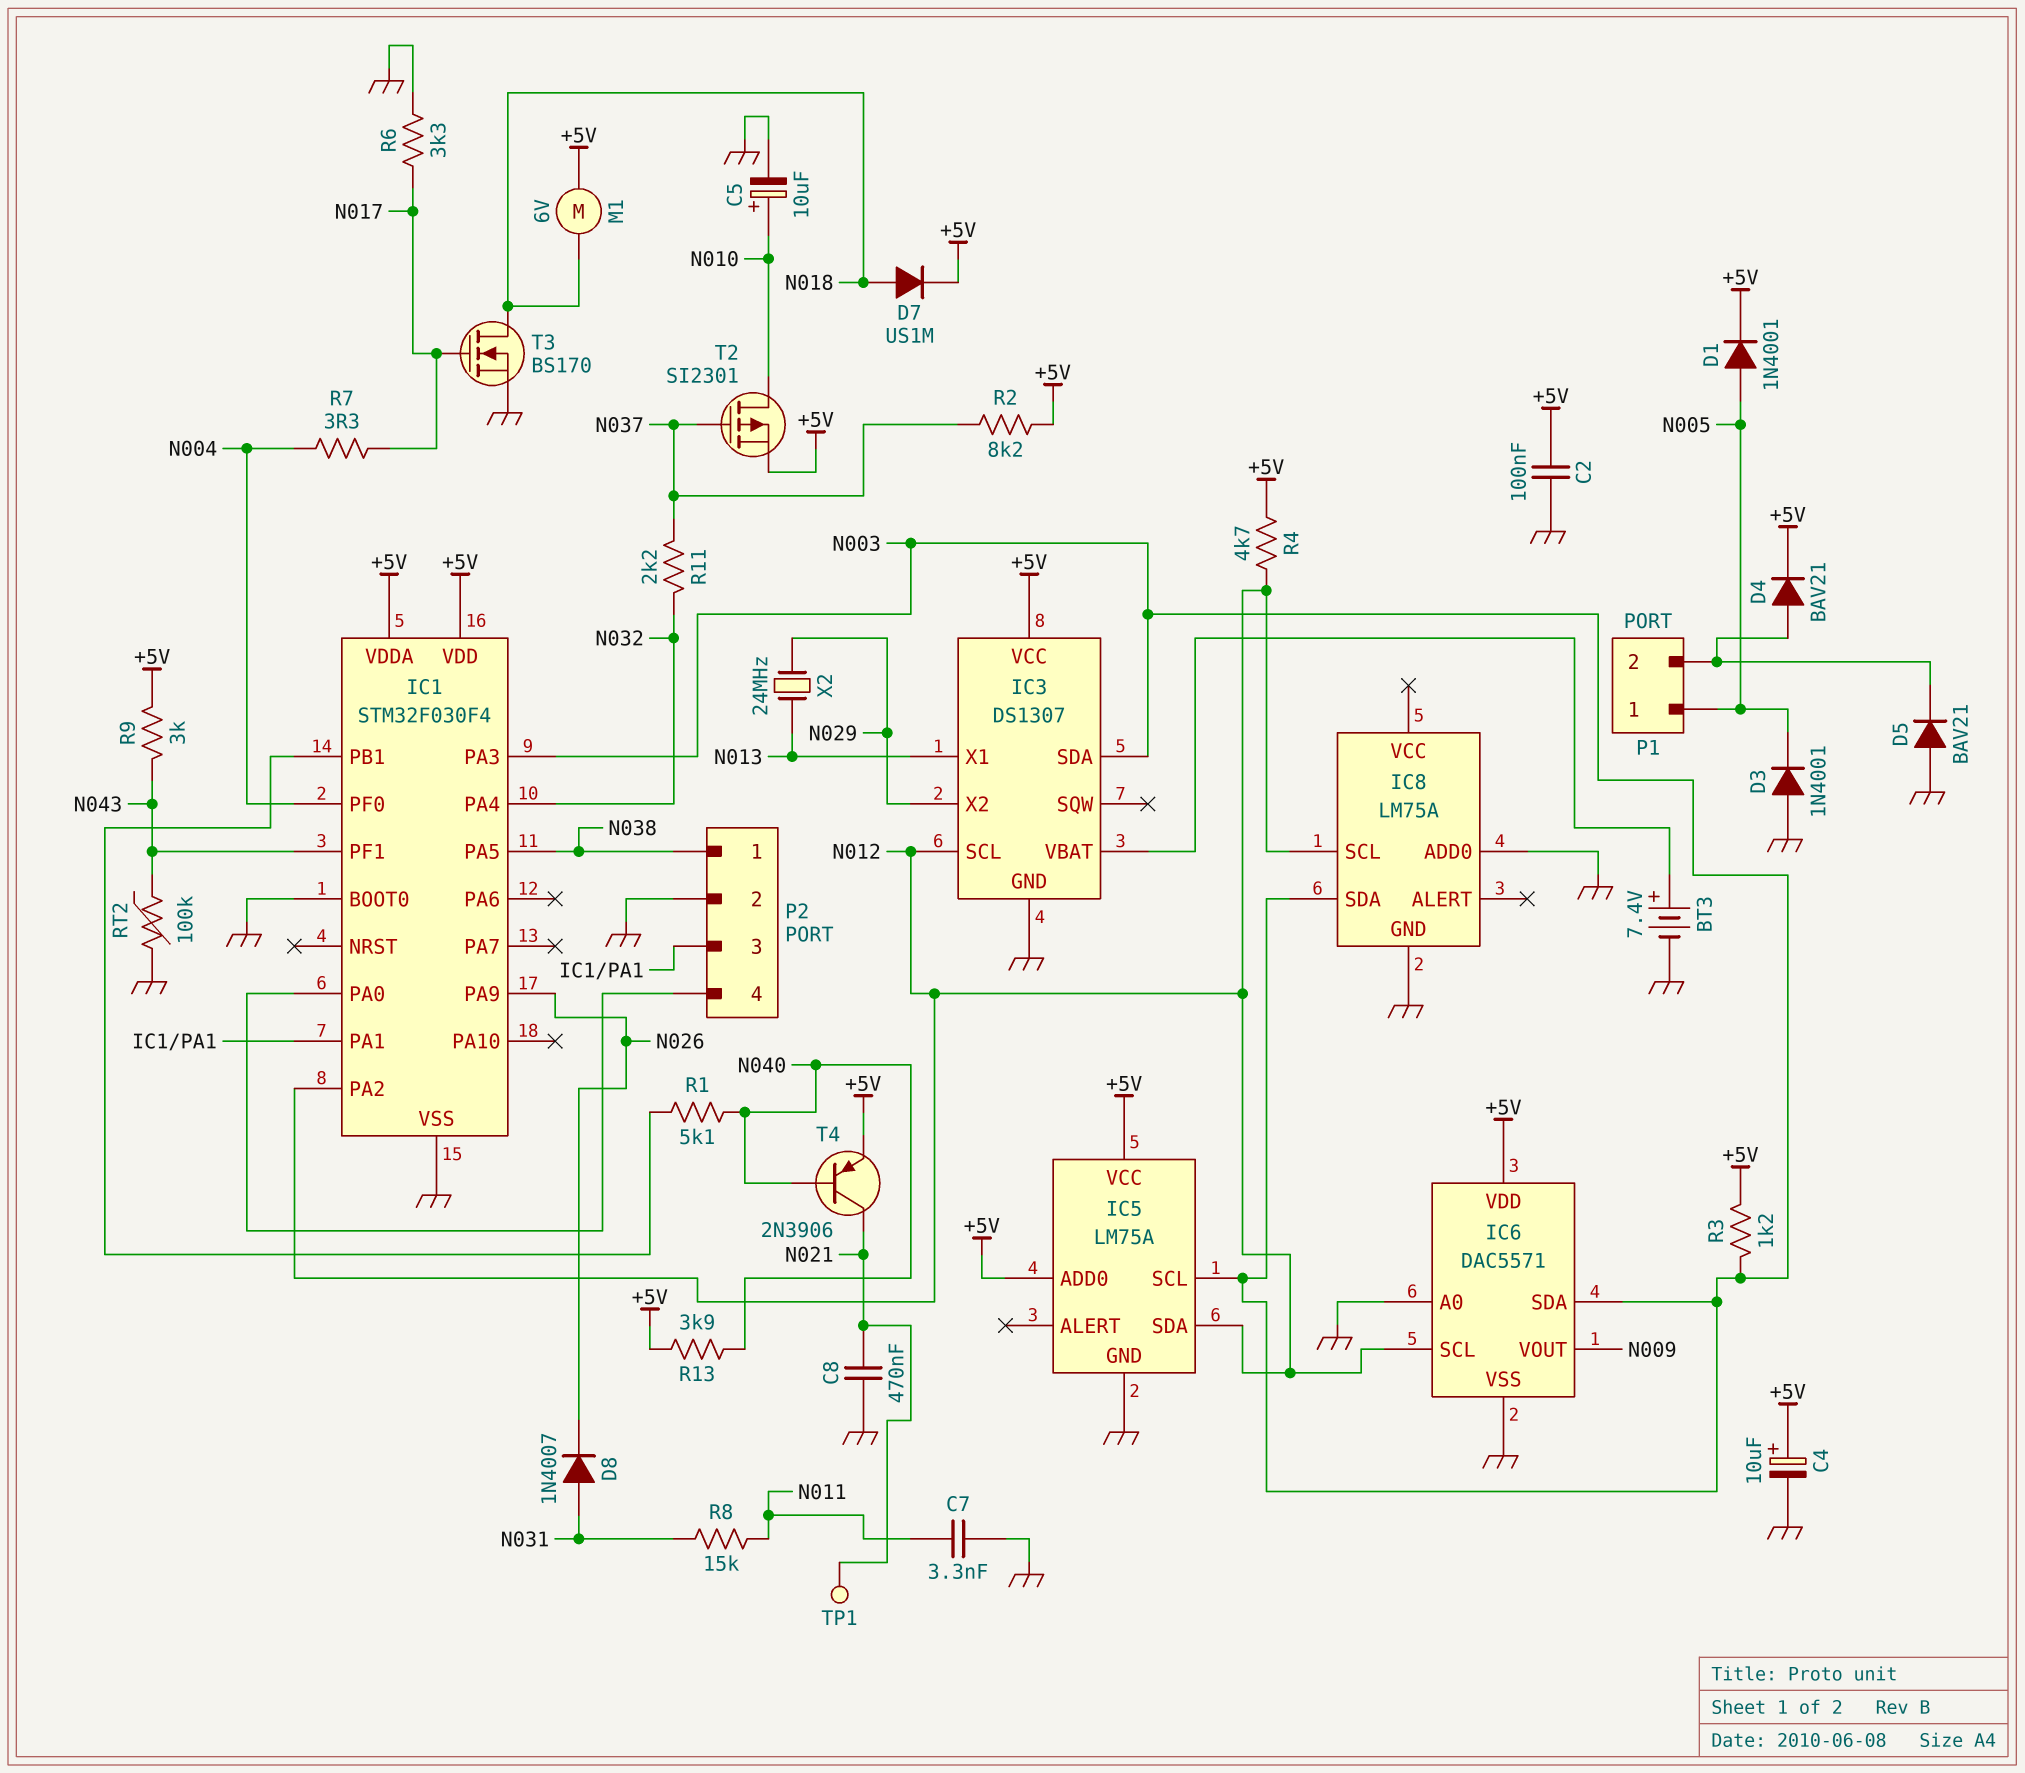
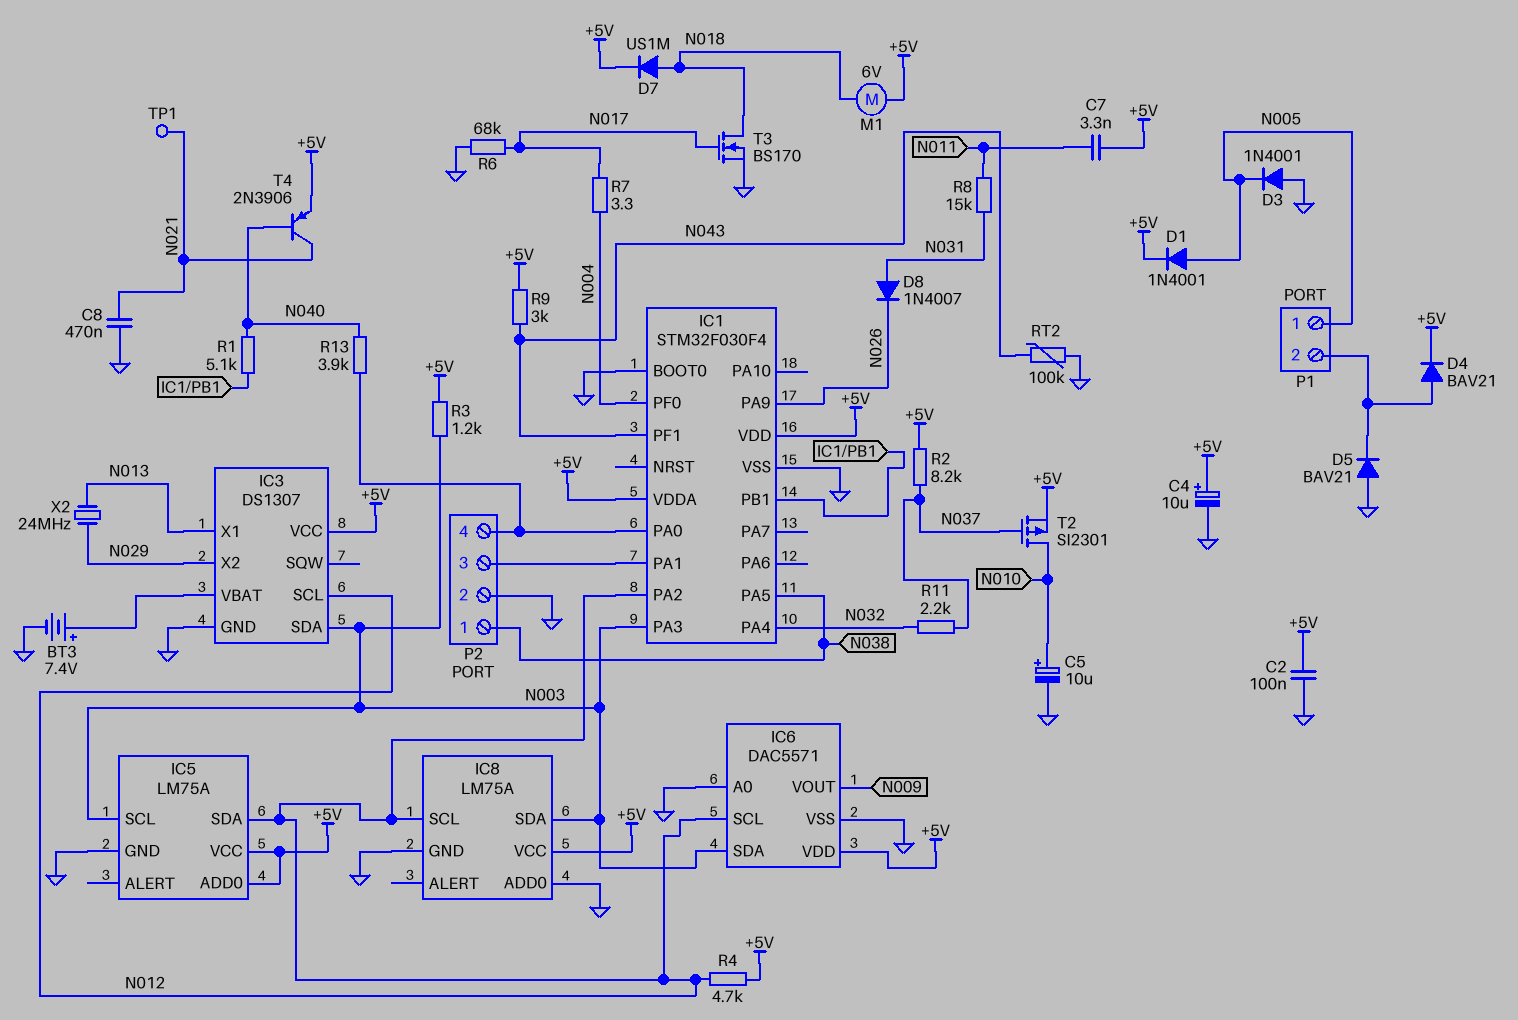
C7: 3.3nF (GND, N011) -> 3.3nF (+5V, N011)
IC8 pin VCC: none -> +5V
R6: 3.3k (GND, N017) -> 68k (GND, N017)
R13: 3.9k (+5V, N040) -> 3.9k (IC1/PA0, N040)

